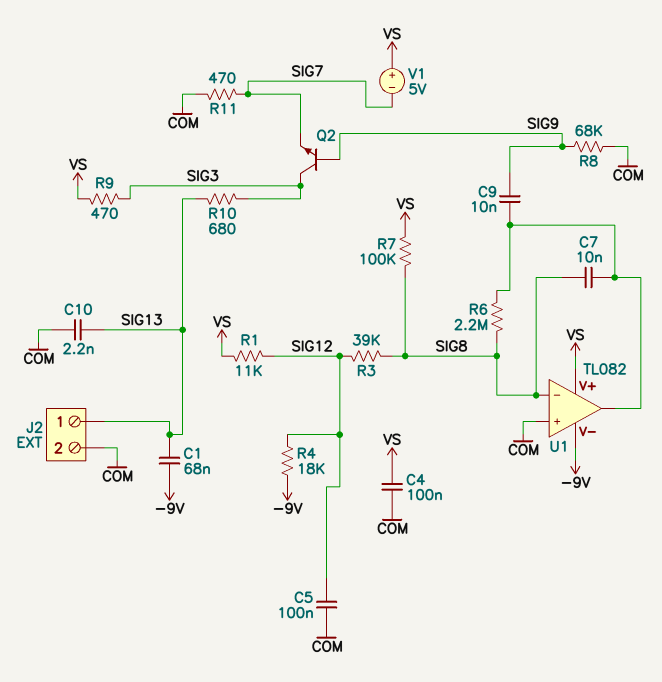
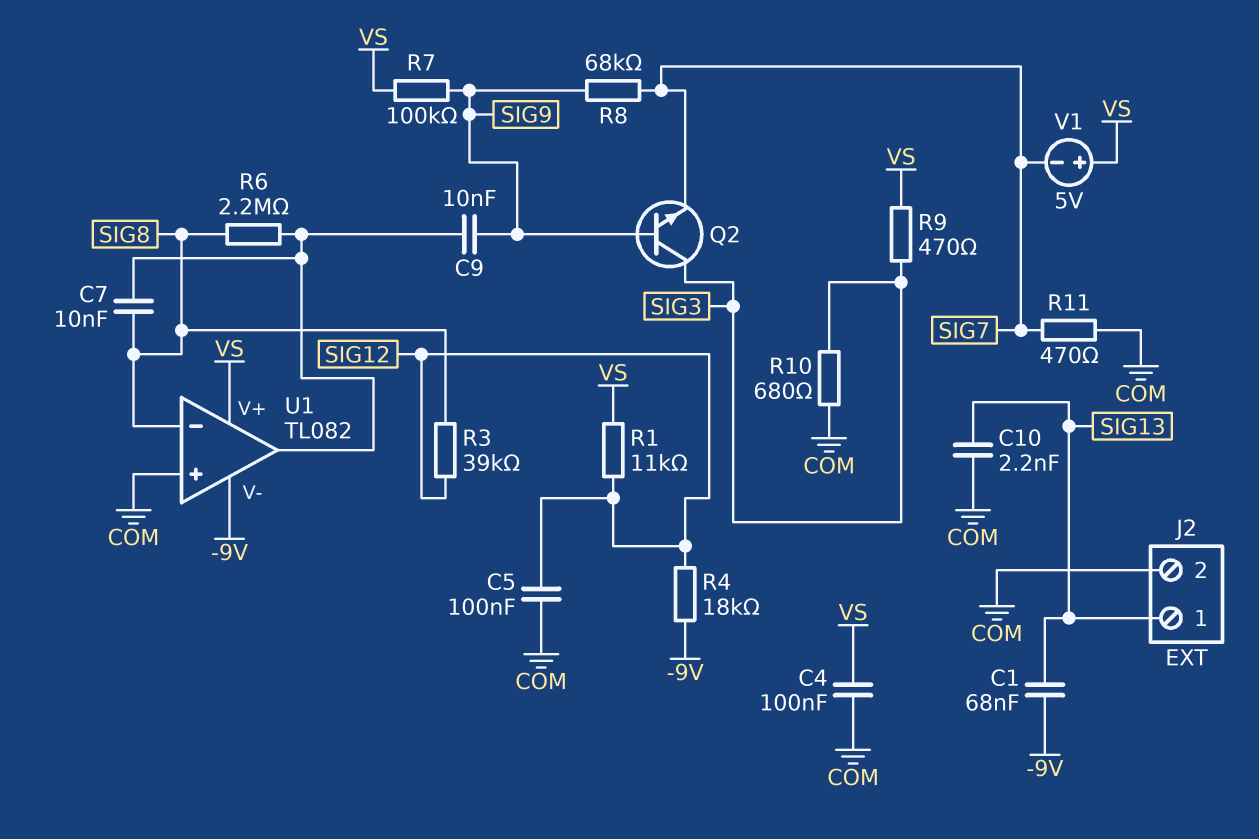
R7: 100k (SIG8, VS) -> 100k (SIG9, VS)
R8: 68k (COM, SIG9) -> 68k (SIG7, SIG9)
R10: 680 (SIG3, SIG13) -> 680 (COM, SIG3)

